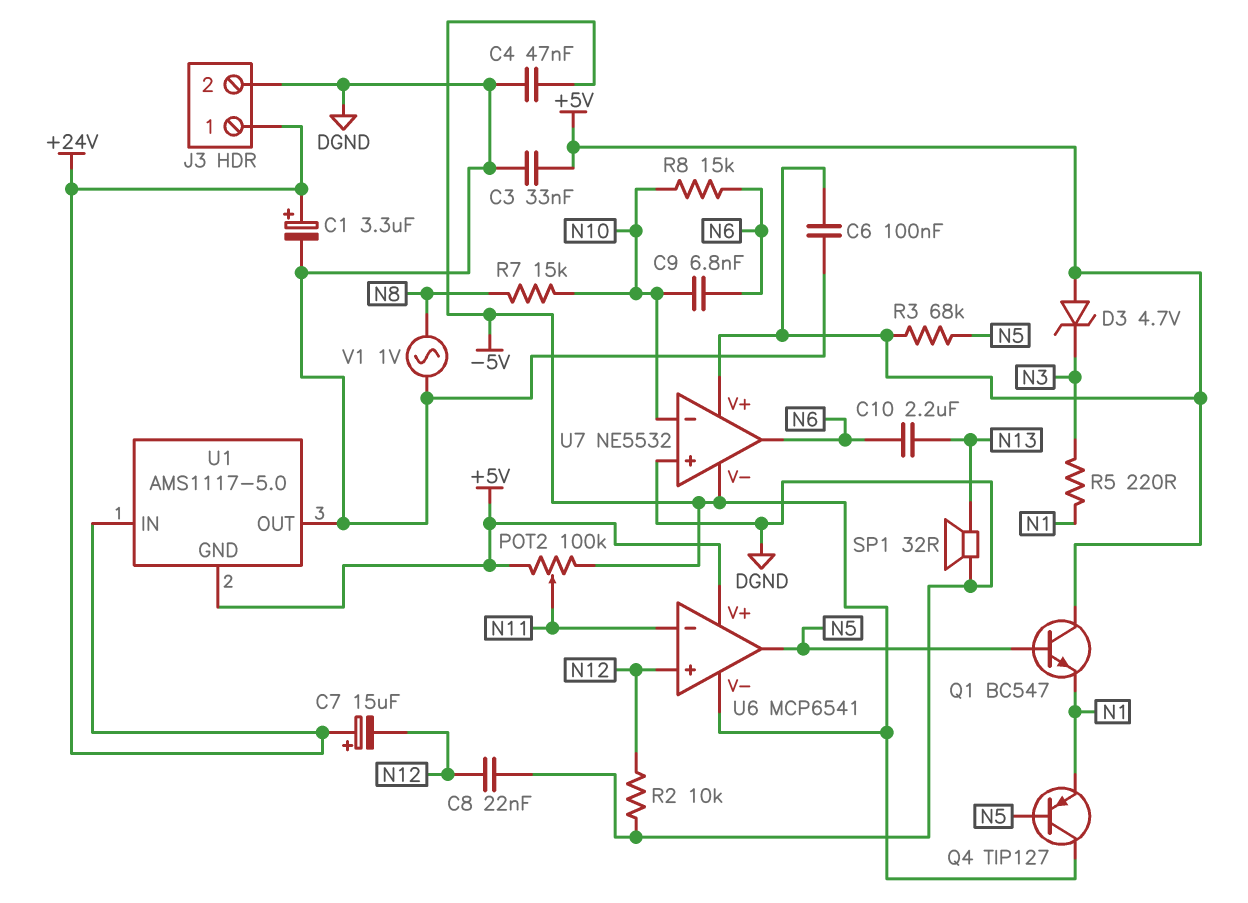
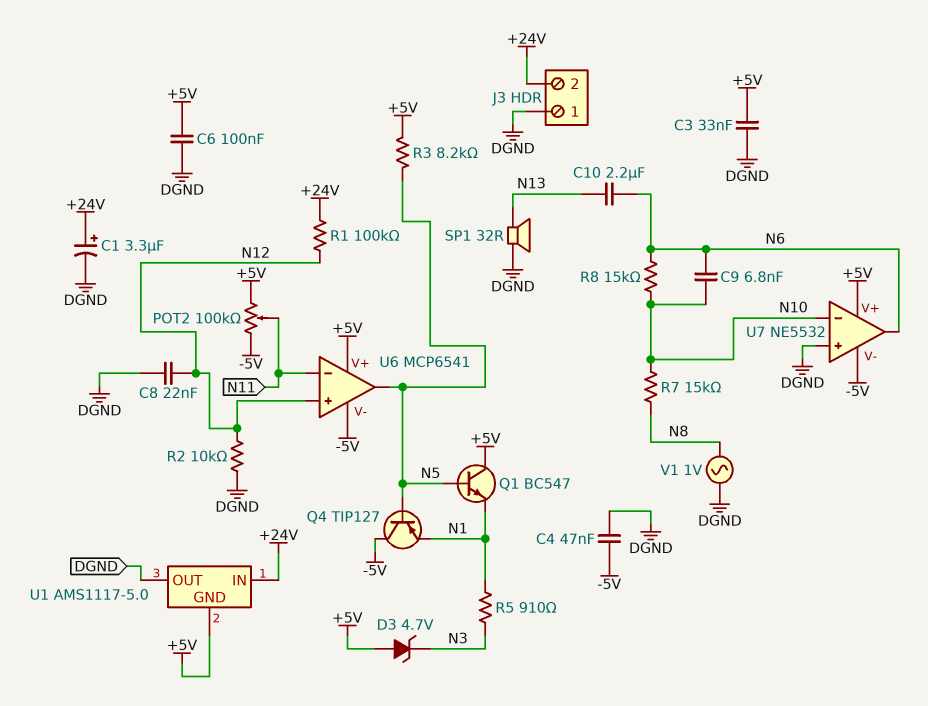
C7: 15uF (plus +24V, minus N12) -> none
J3 pin 1: +24V -> DGND
J3 pin 2: DGND -> +24V
R1: none -> 100k (+24V, N12)
R3: 68k (+5V, N5) -> 8.2k (+5V, N5)
R5: 220 (N1, N3) -> 910 (N1, N3)

